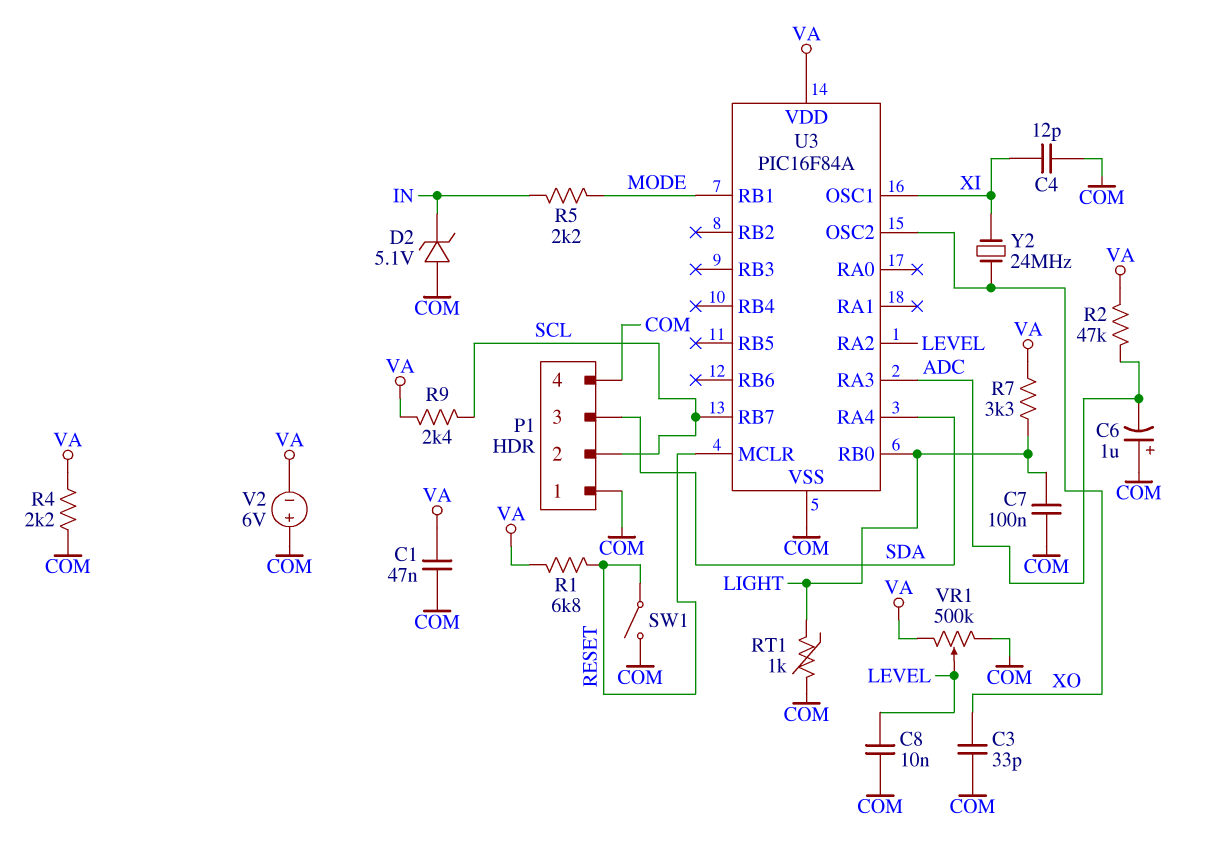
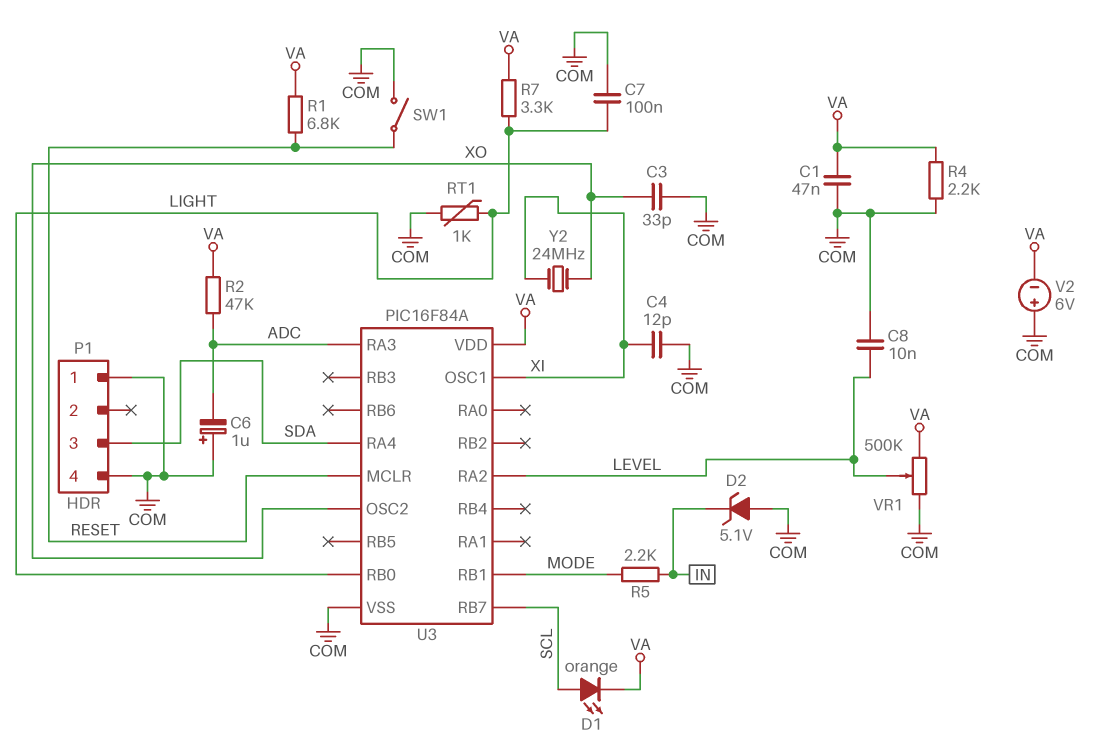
D1: none -> LED orange (A SCL, K VA)
P1 pin 2: SCL -> none
R9: 2.4k (SCL, VA) -> none

